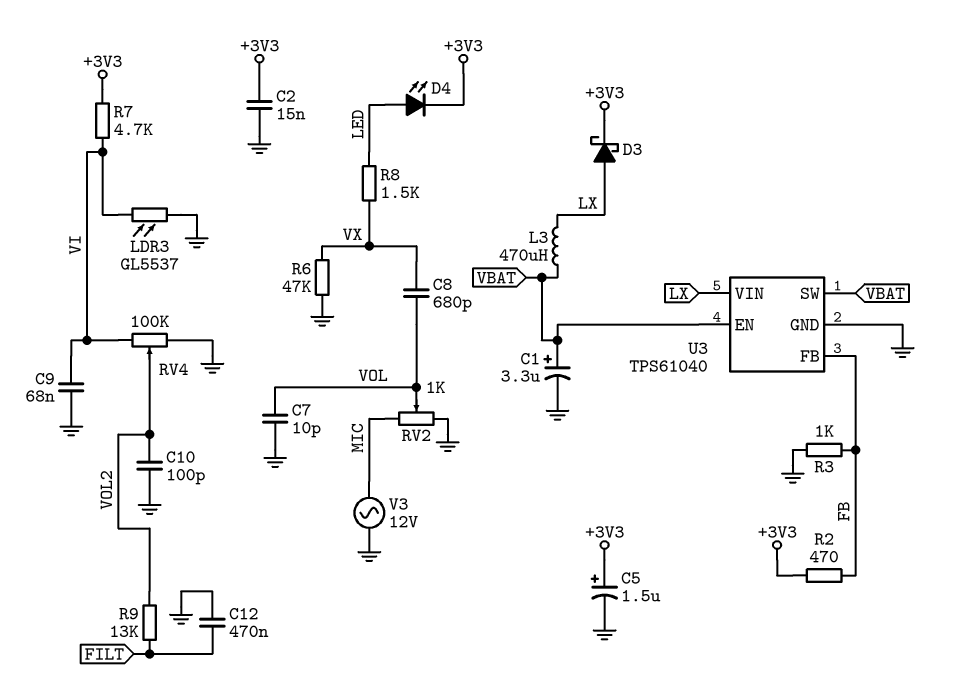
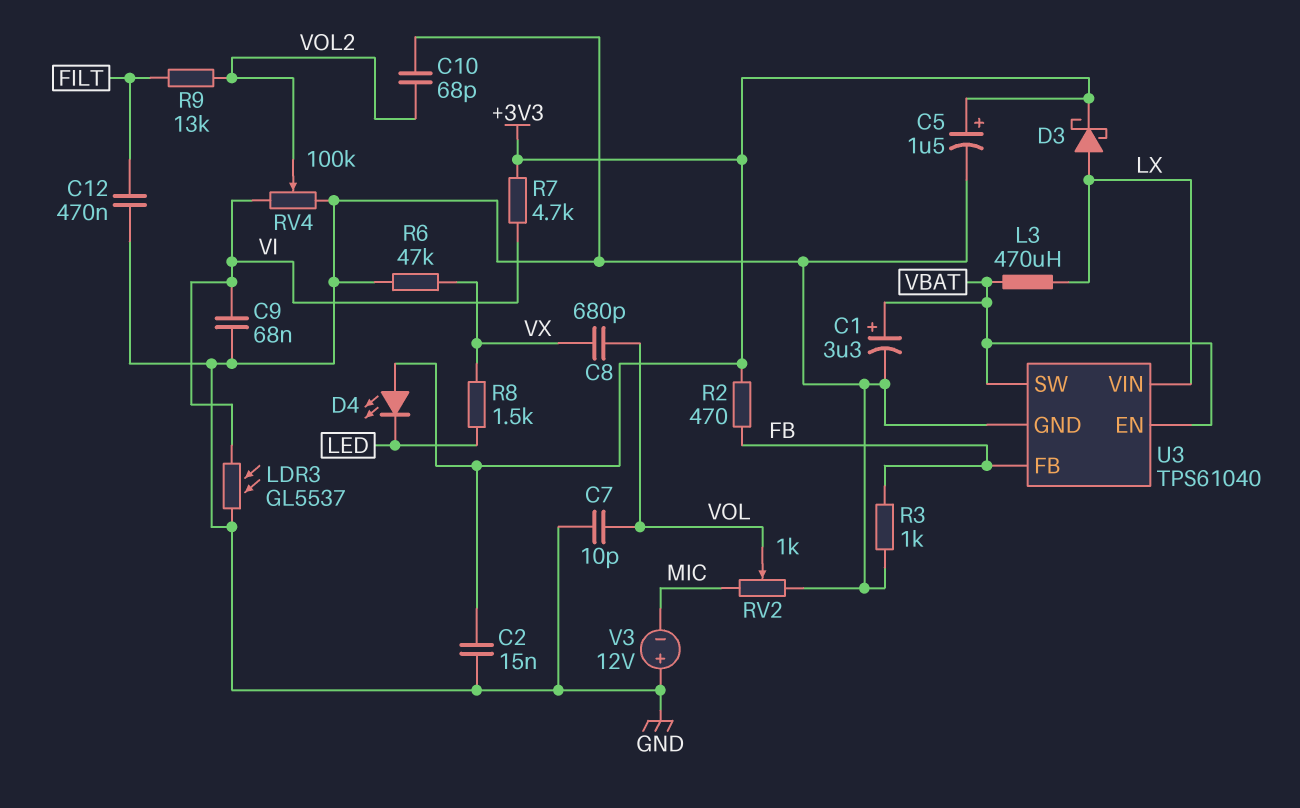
C10: 100pF (GND, VOL2) -> 68pF (GND, VOL2)
D4: LED (A LED, K +3V3) -> LED (A +3V3, K LED)
V3: AC 12V (GND, MIC) -> 12V (plus GND, minus MIC)

